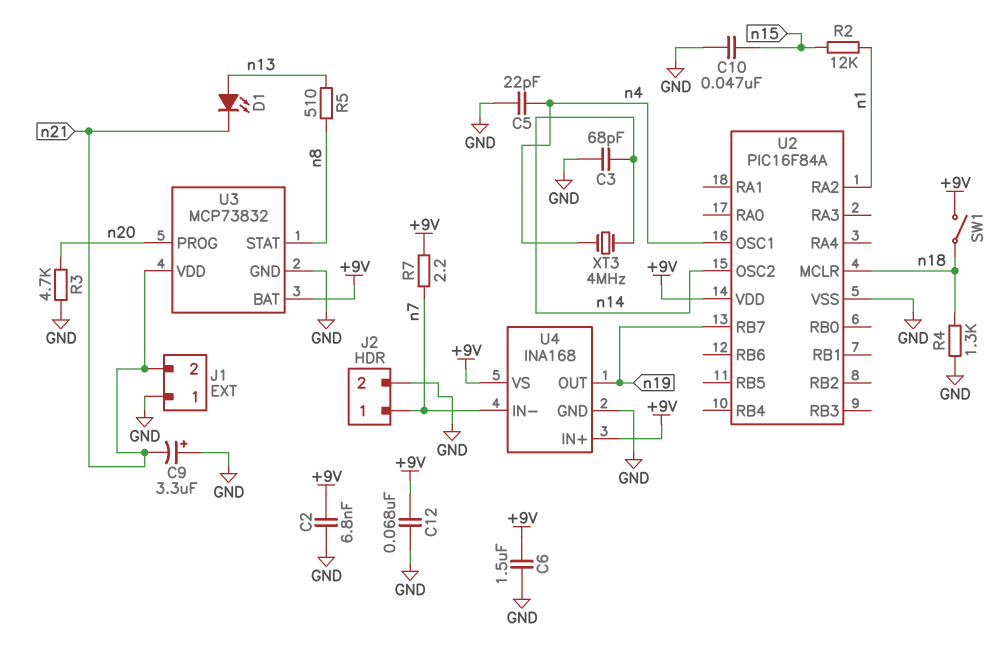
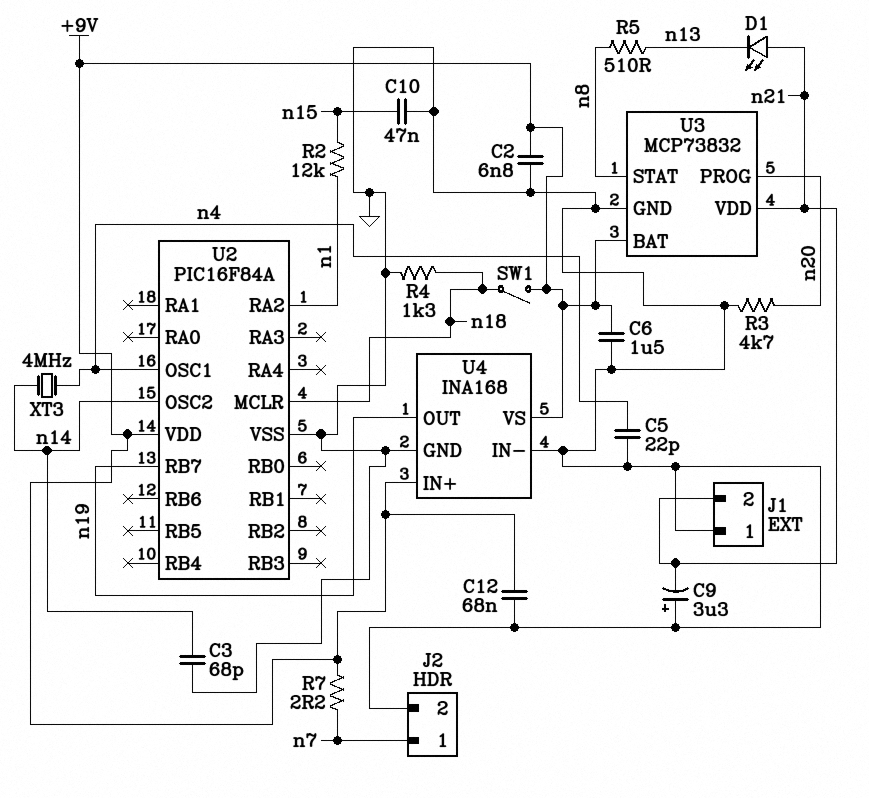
D1: LED (A n13, K n21) -> LED (A n21, K n13)
U4 pin IN-: n7 -> GND

